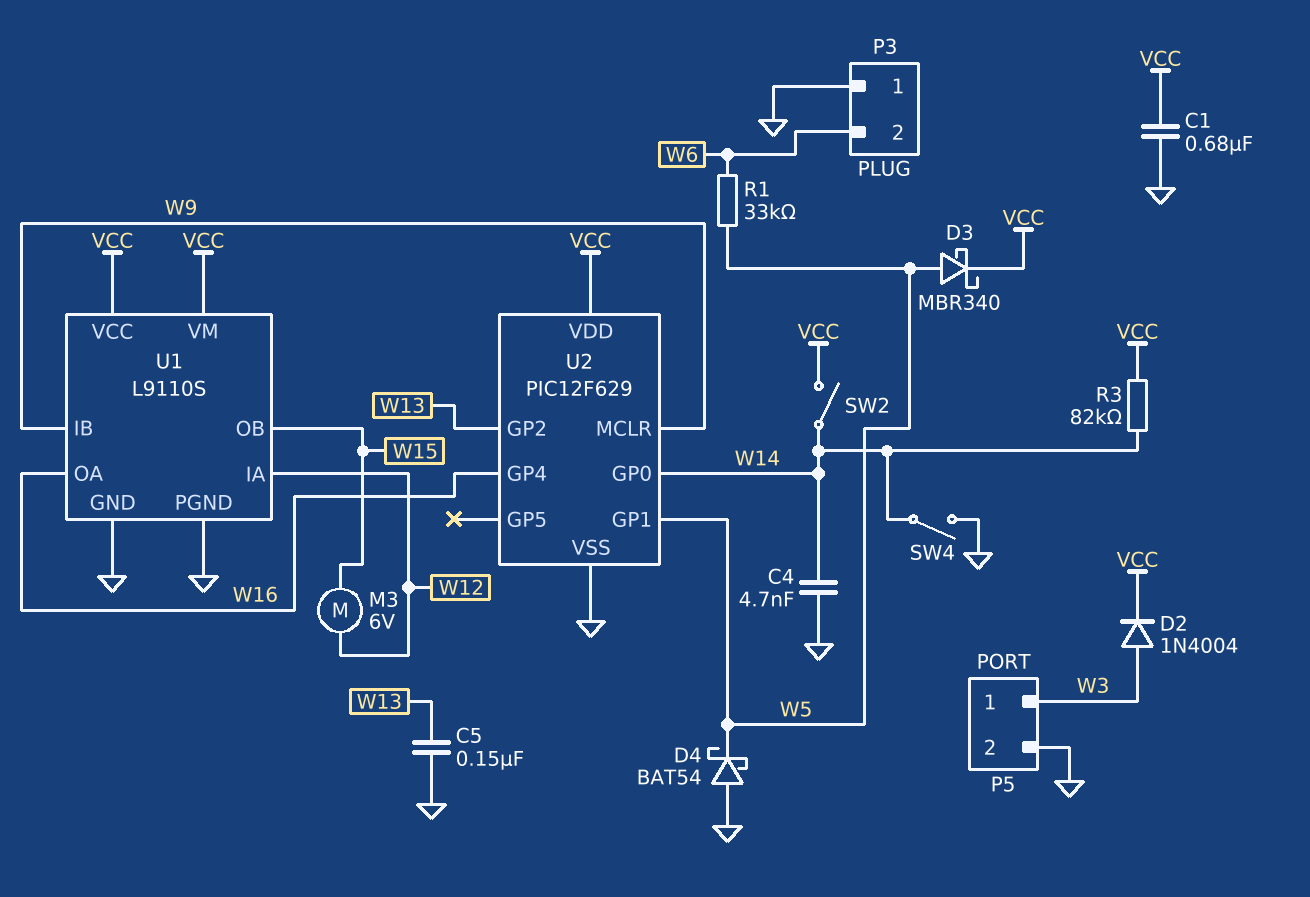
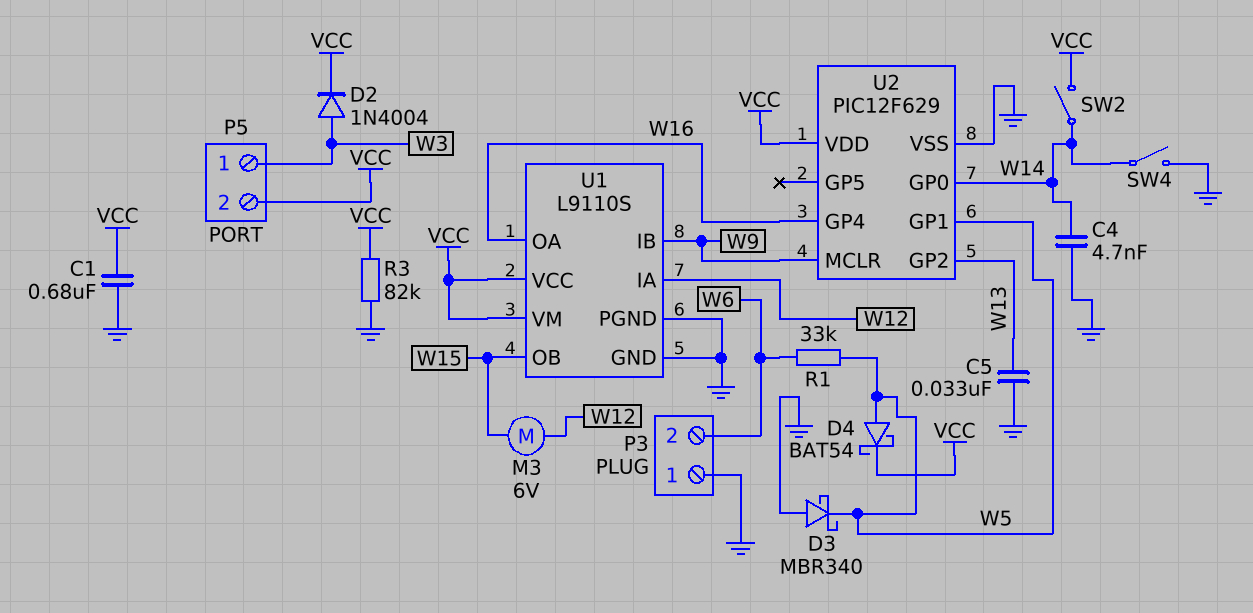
C5: 150nF (GND, W13) -> 33nF (GND, W13)
D3: schottky MBR340 (A W5, K VCC) -> schottky MBR340 (A GND, K W5)
D4: schottky BAT54 (A GND, K W5) -> schottky BAT54 (A W5, K VCC)
P5 pin 2: GND -> VCC
R3: 82k (VCC, W14) -> 82k (GND, VCC)

